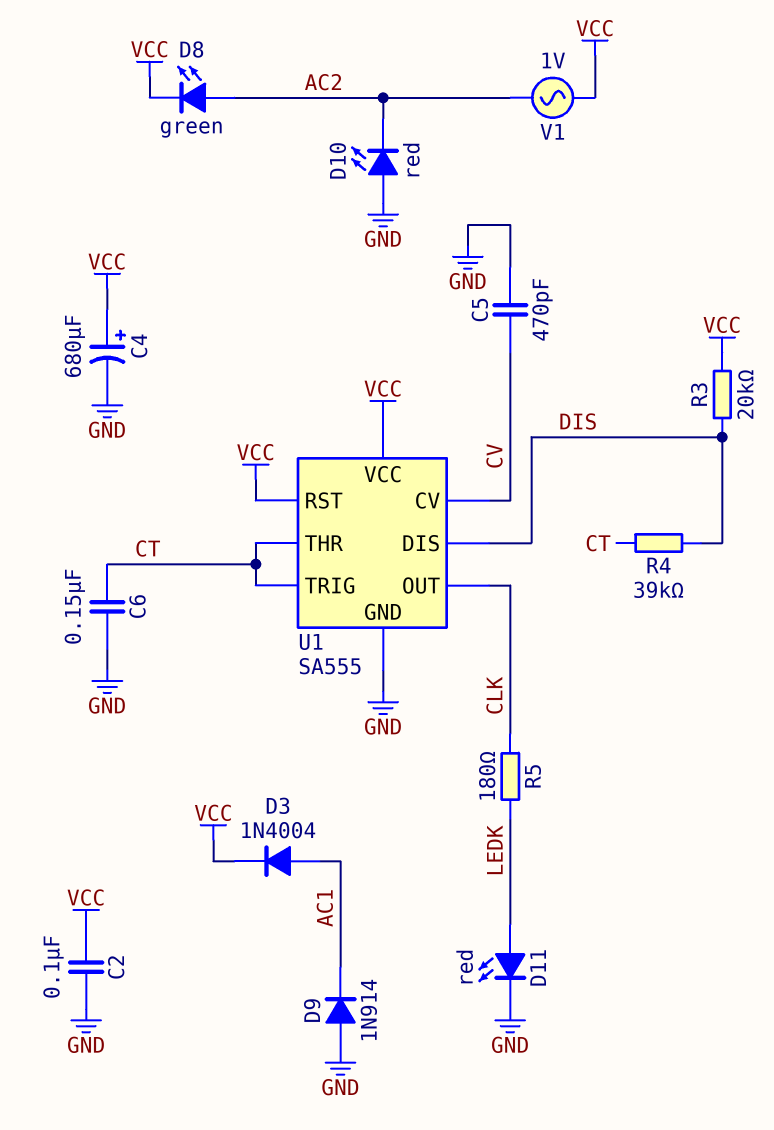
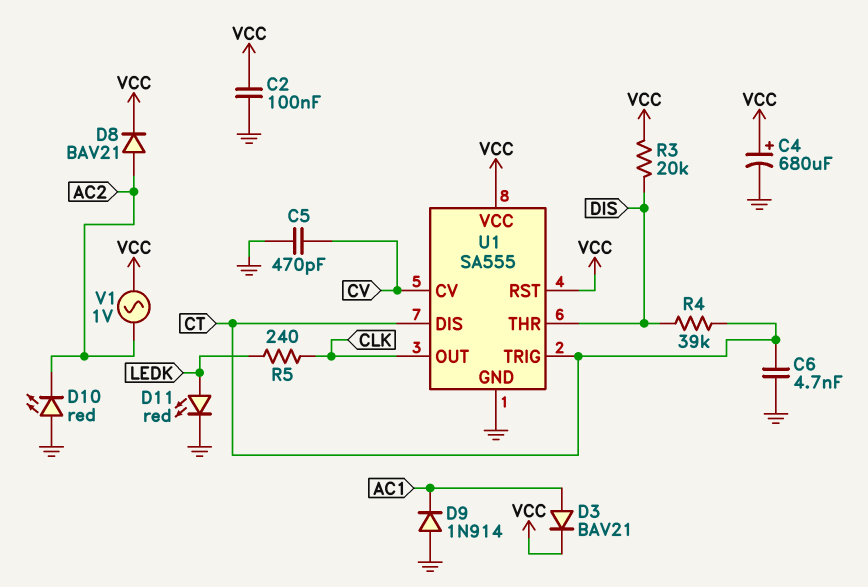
C6: 150nF (CT, GND) -> 4.7nF (CT, GND)
D3: diode 1N4004 (A AC1, K VCC) -> diode BAV21 (A AC1, K VCC)
D8: LED green (A AC2, K VCC) -> diode BAV21 (A AC2, K VCC)
R5: 180 (CLK, LEDK) -> 240 (CLK, LEDK)
U1 pin DIS: DIS -> CT
U1 pin THR: CT -> DIS

